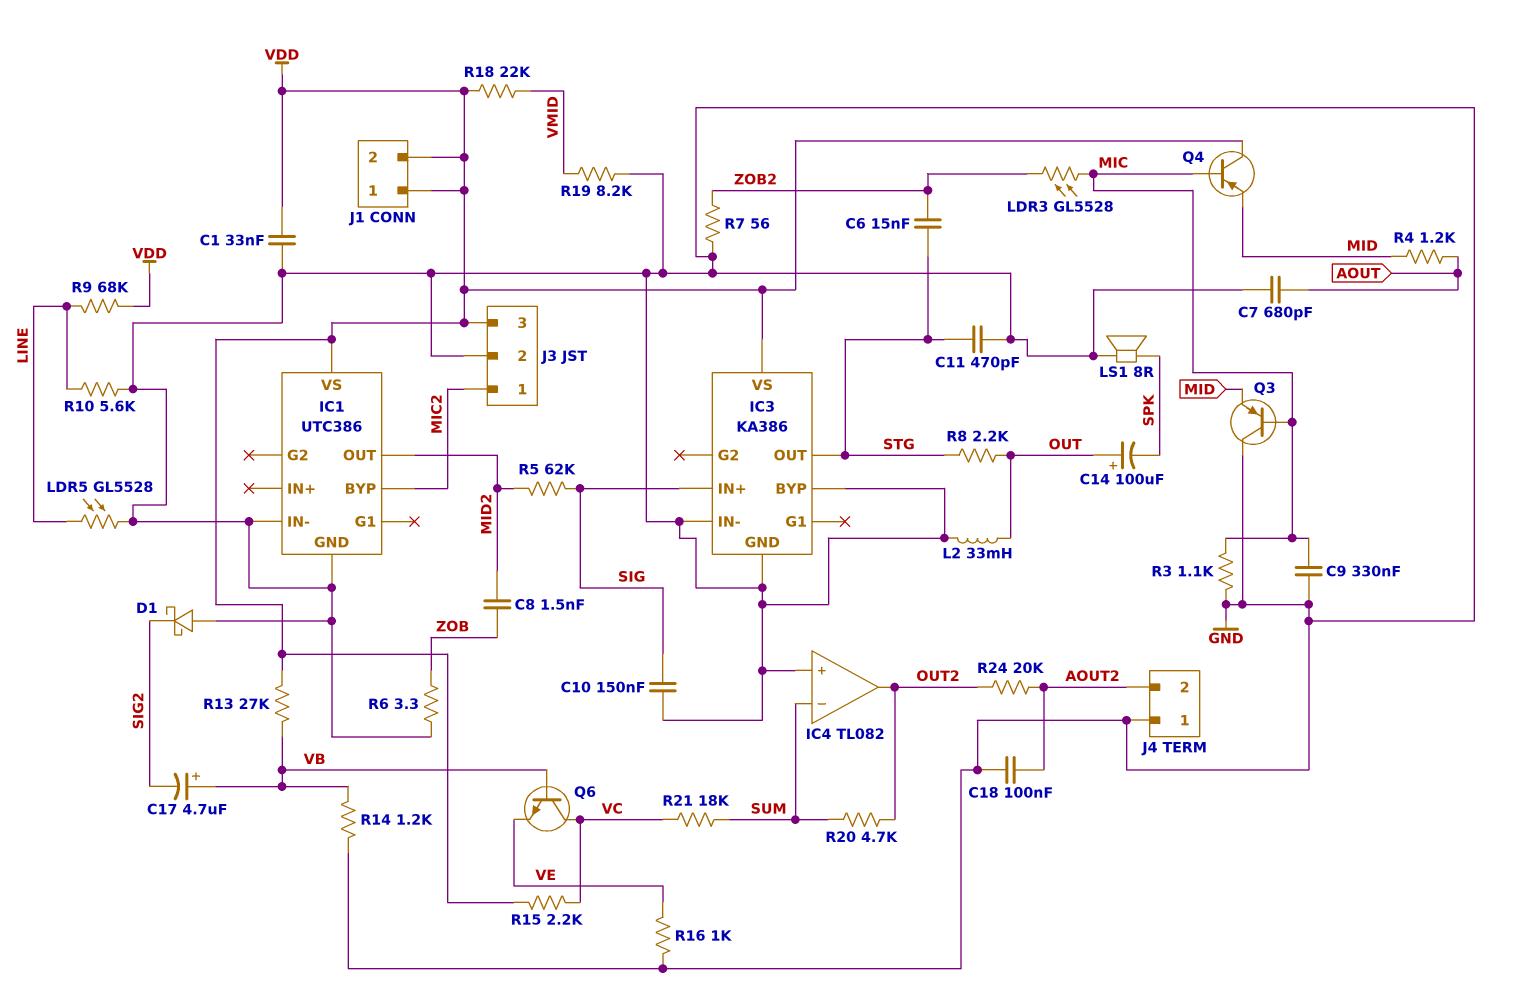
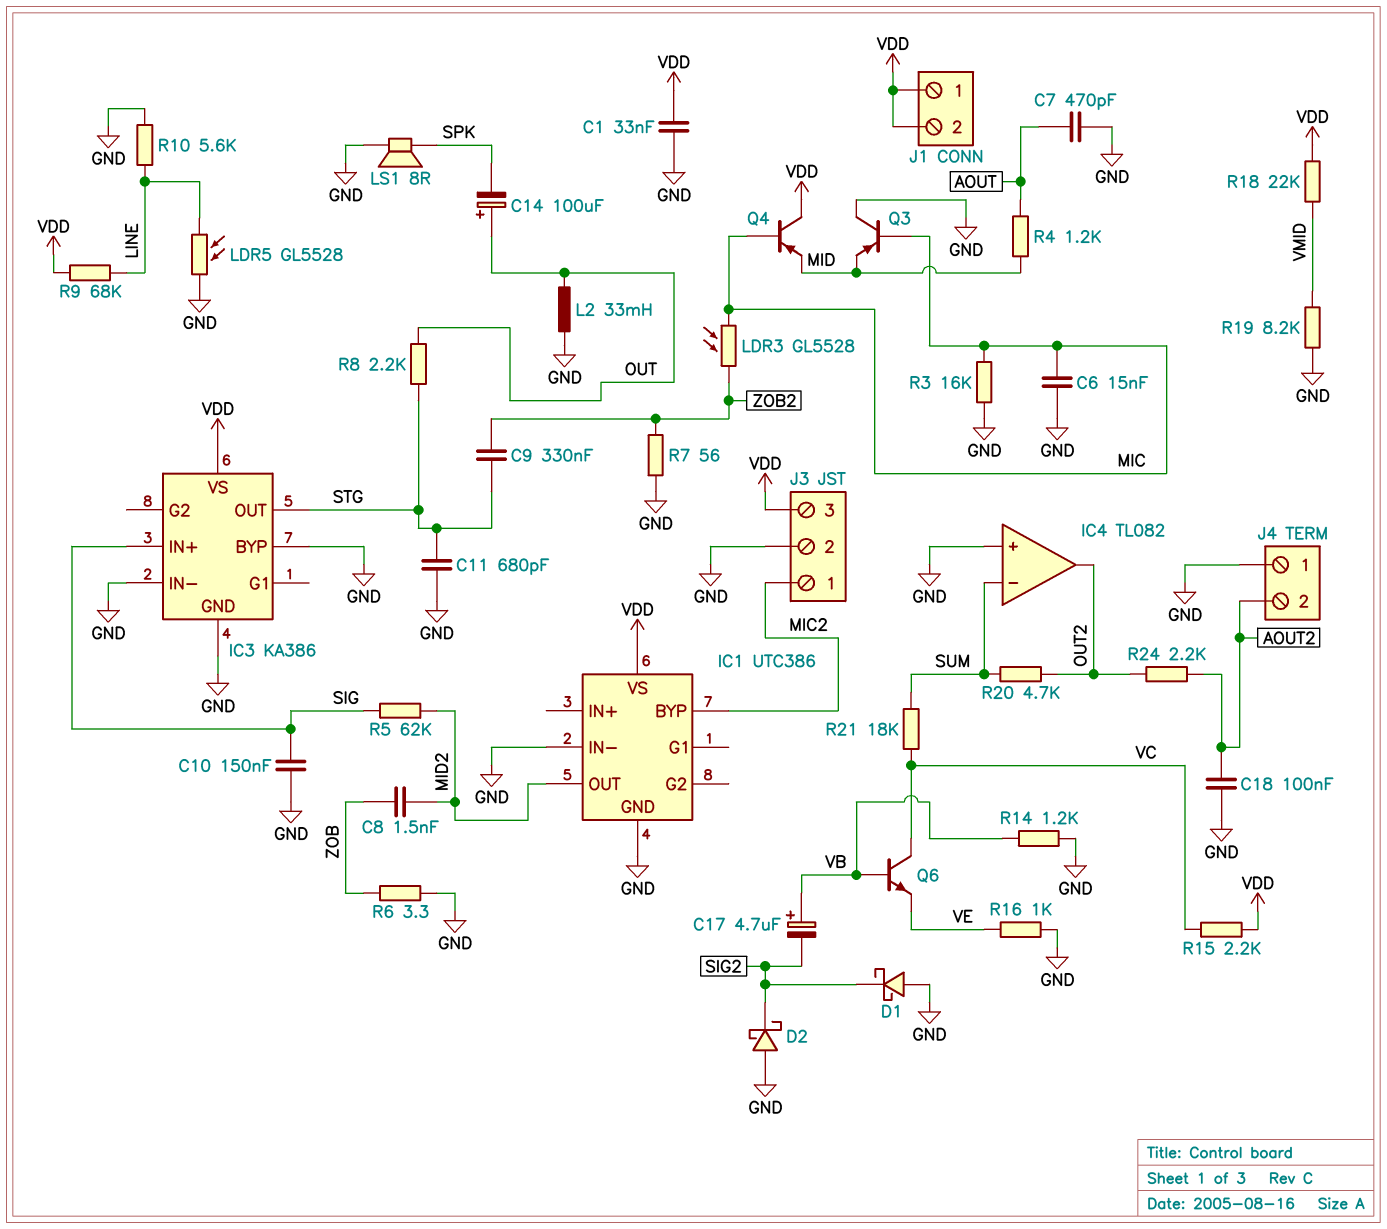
C6: 15nF (STG, ZOB2) -> 15nF (GND, MIC)
C7: 680pF (AOUT, GND) -> 470pF (AOUT, GND)
C9: 330nF (GND, MIC) -> 330nF (STG, ZOB2)
C11: 470pF (GND, STG) -> 680pF (GND, STG)
D2: none -> schottky (A GND, K SIG2)
R3: 1.1k (GND, MIC) -> 16k (GND, MIC)
R13: 27k (VB, VDD) -> none
R24: 20k (AOUT2, OUT2) -> 2.2k (AOUT2, OUT2)

